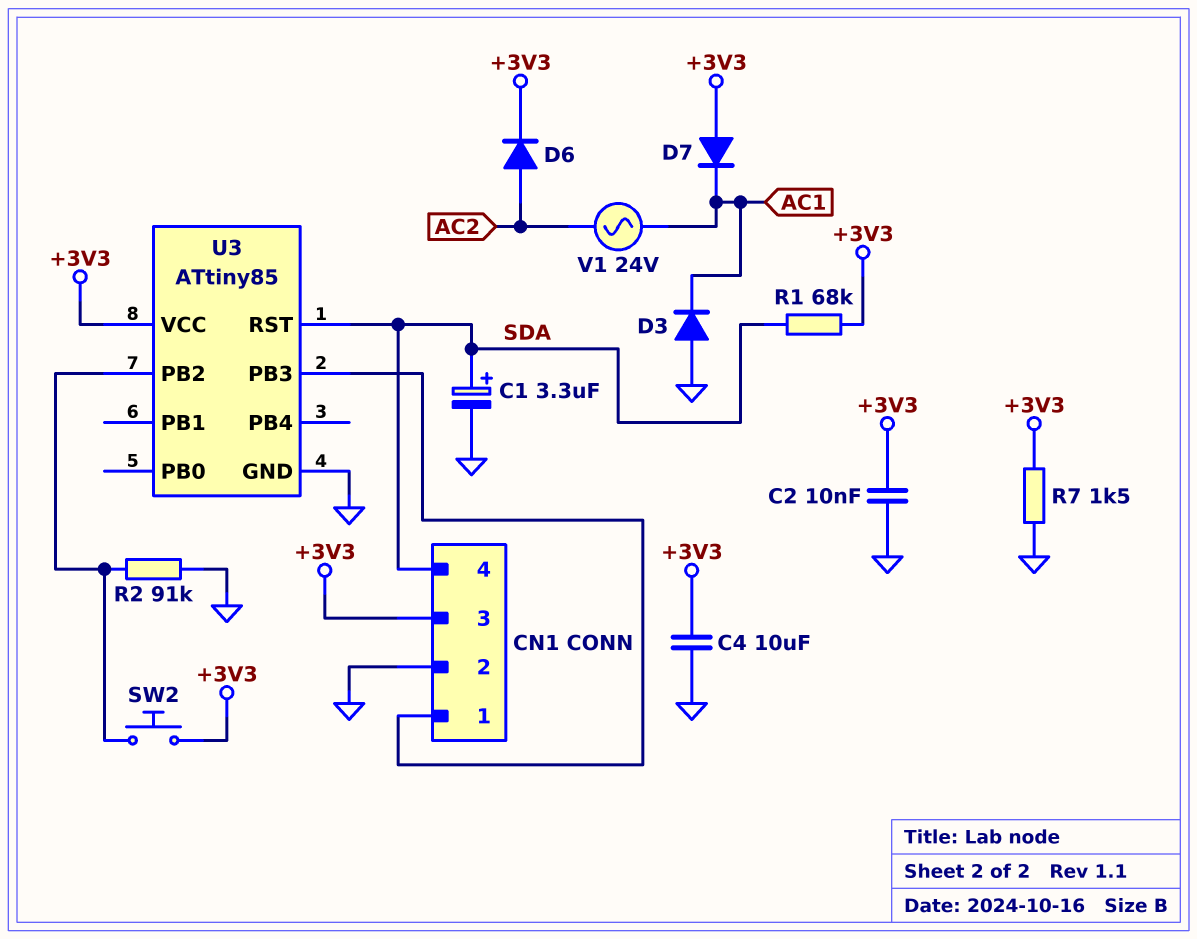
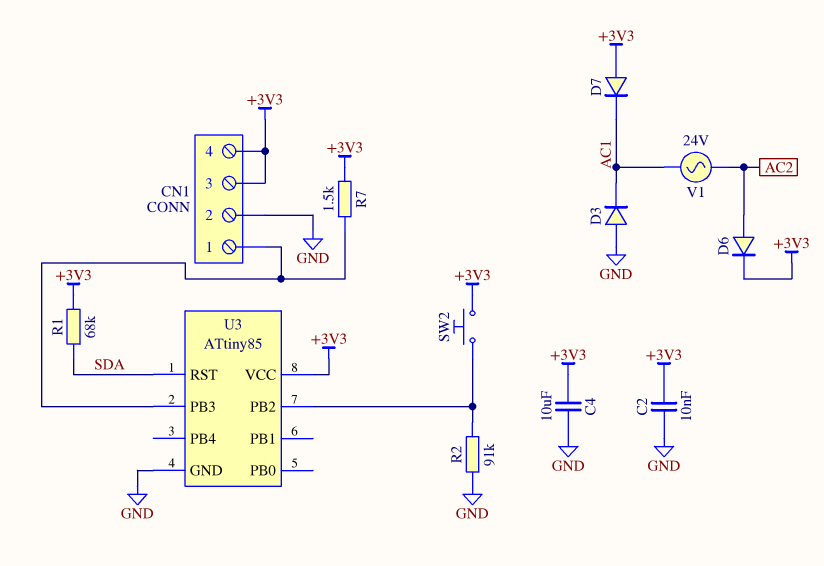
C1: 3.3uF (plus SDA, minus GND) -> none
CN1 pin 4: SDA -> +3V3
R7: 1.5k (+3V3, GND) -> 1.5k (+3V3, CN1/1)

